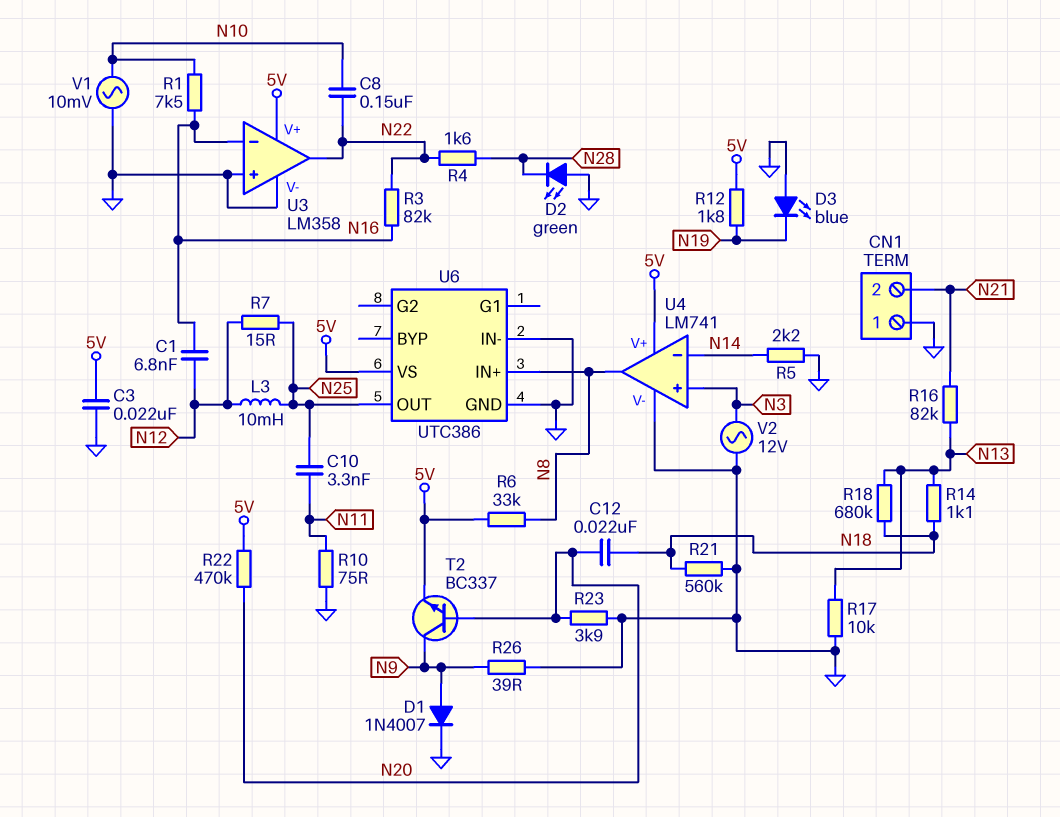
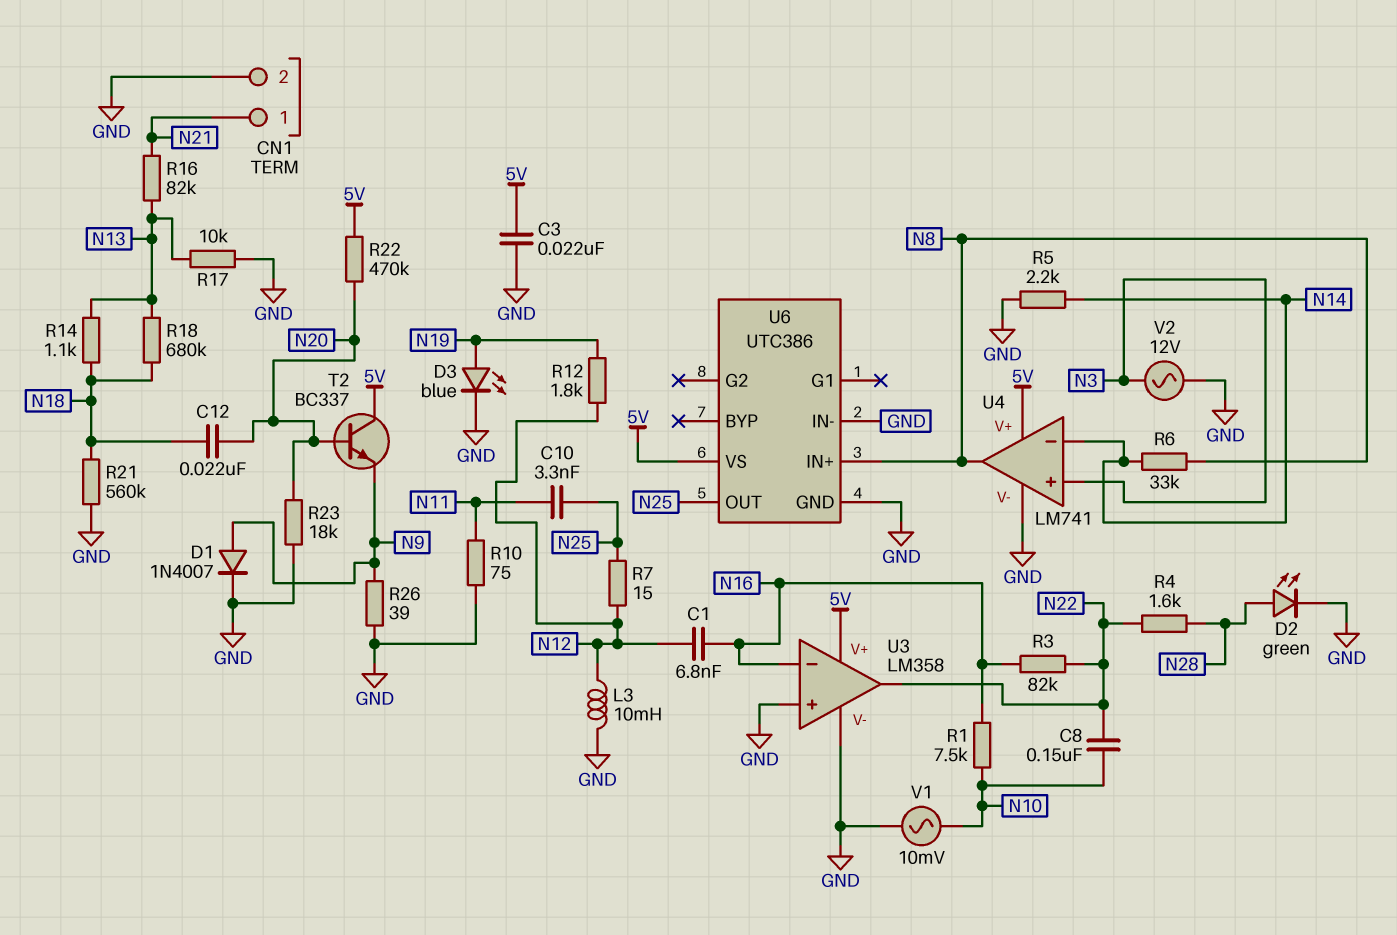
CN1 pin 1: GND -> N21
CN1 pin 2: N21 -> GND
D2: LED green (A GND, K N28) -> LED green (A N28, K GND)
D3: LED blue (A GND, K N19) -> LED blue (A N19, K GND)
L3: 10mH (N12, N25) -> 10mH (GND, N12)
R6: 33k (5V, N8) -> 33k (N8, N14)
R12: 1.8k (5V, N19) -> 1.8k (N12, N19)
R23: 3.9k (GND, N20) -> 18k (GND, N20)
T2: NPN BC337 (B N20, C N9, E 5V) -> NPN BC337 (B N20, C 5V, E N9)

